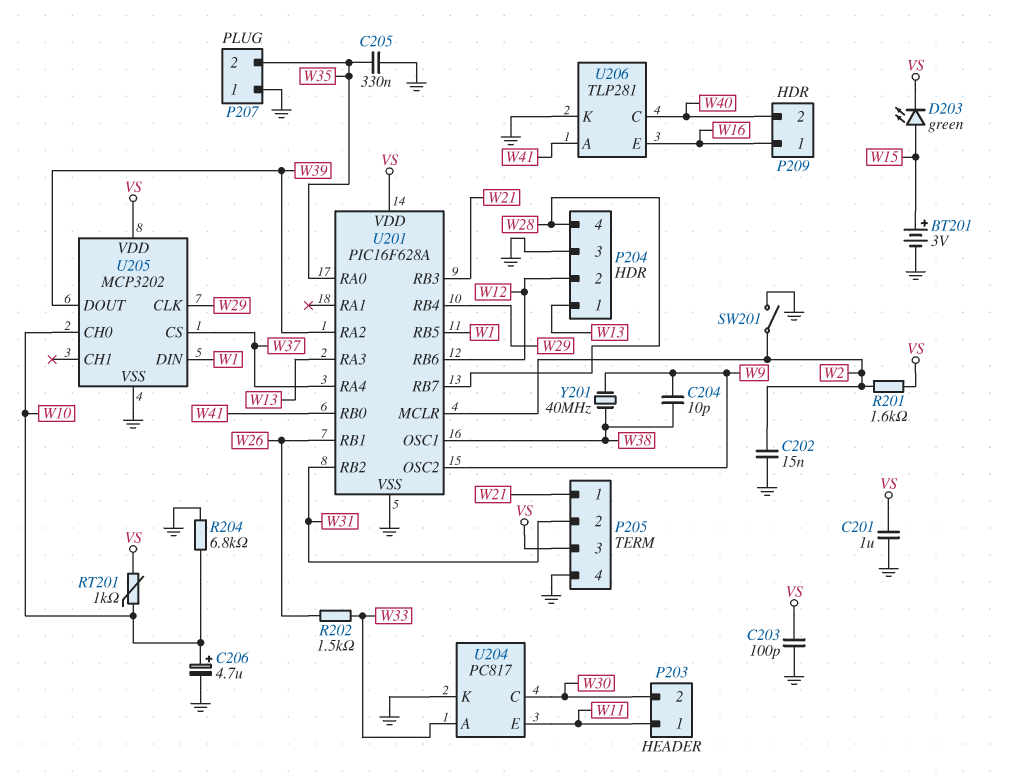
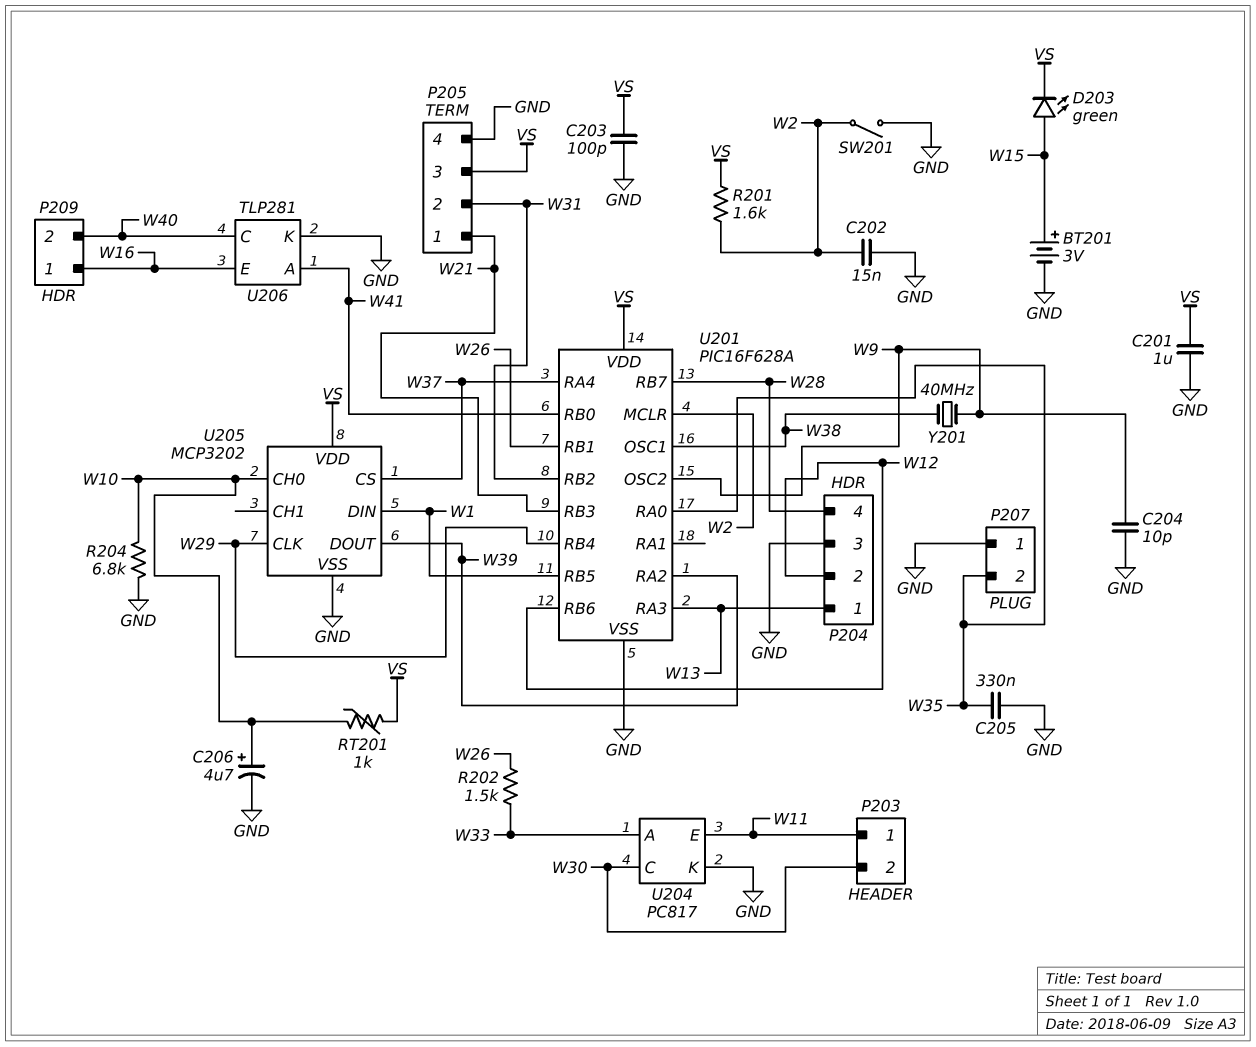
C204: 10pF (W9, W38) -> 10pF (GND, W9)

